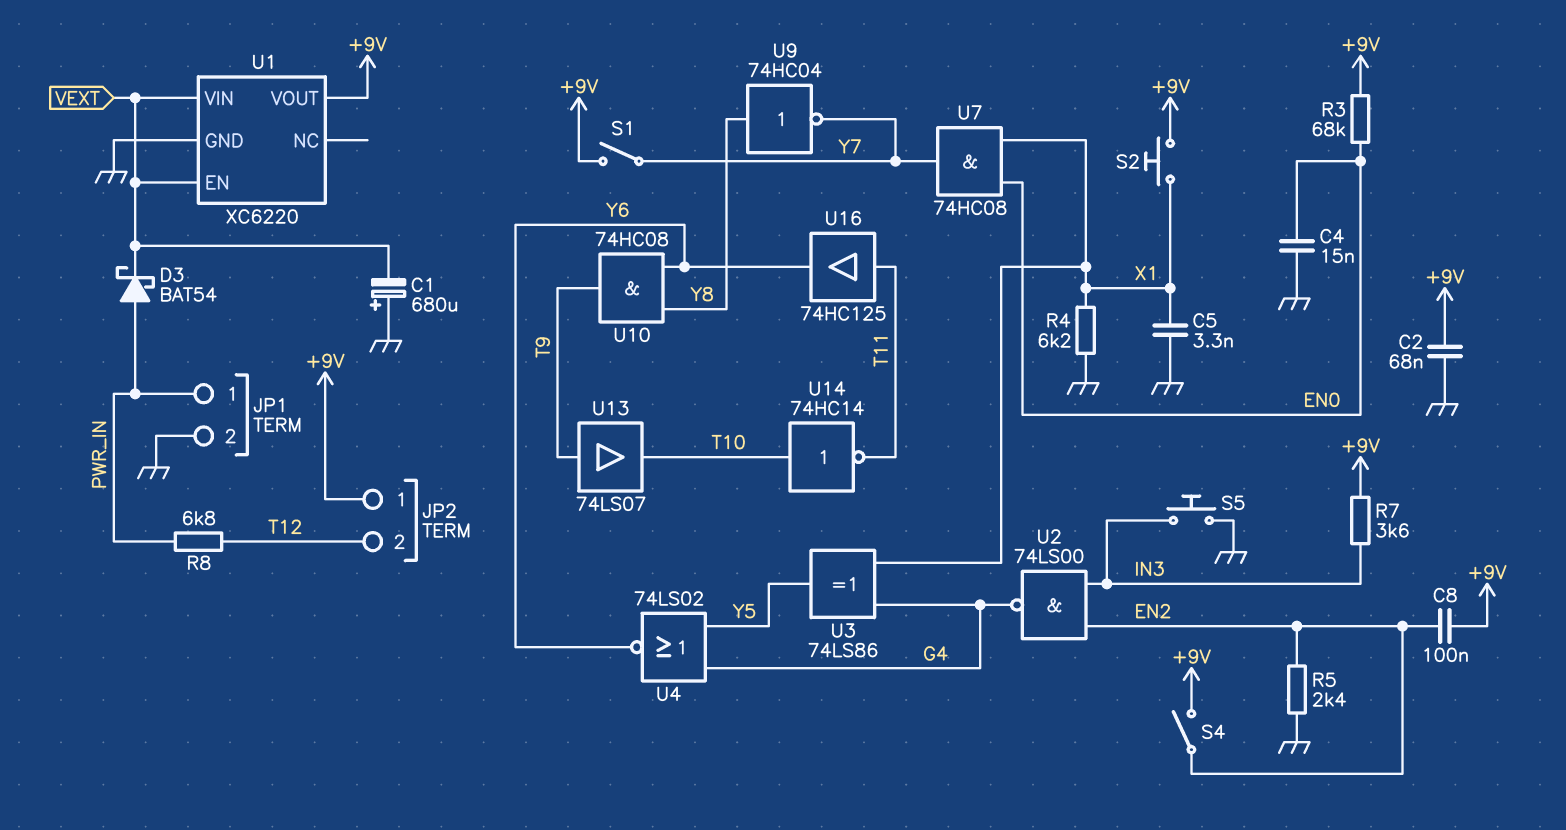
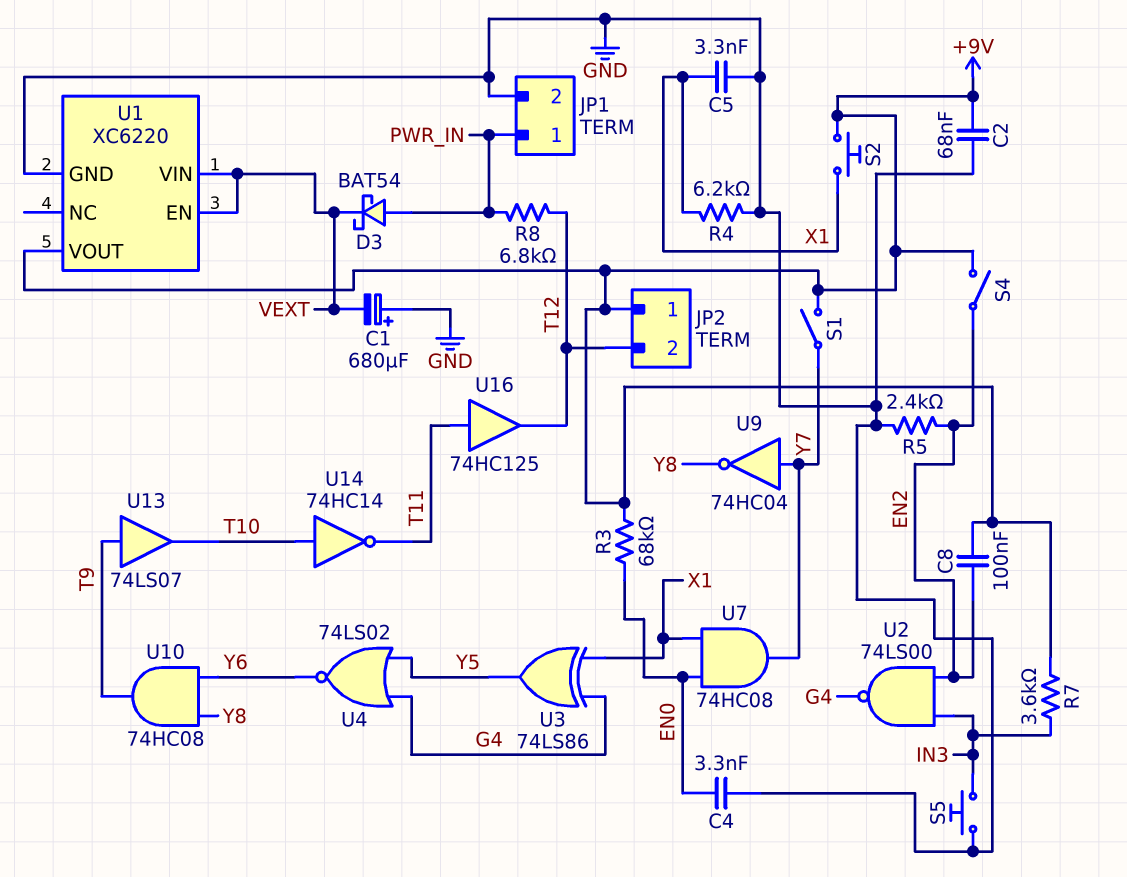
C4: 15nF (EN0, GND) -> 3.3nF (EN0, GND)
U9: NOT 74HC04 (in Y8, out Y7) -> NOT 74HC04 (in Y7, out Y8)
U16: buffer 74HC125 (in T11, out Y6) -> buffer 74HC125 (in T11, out T12)

